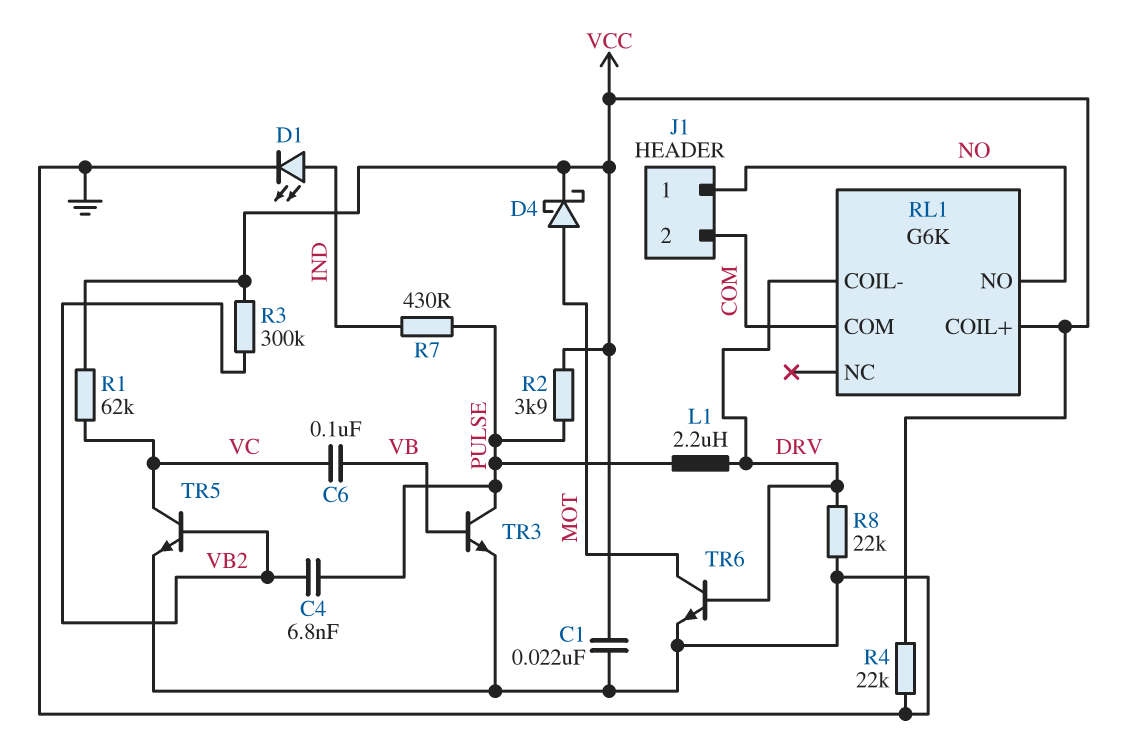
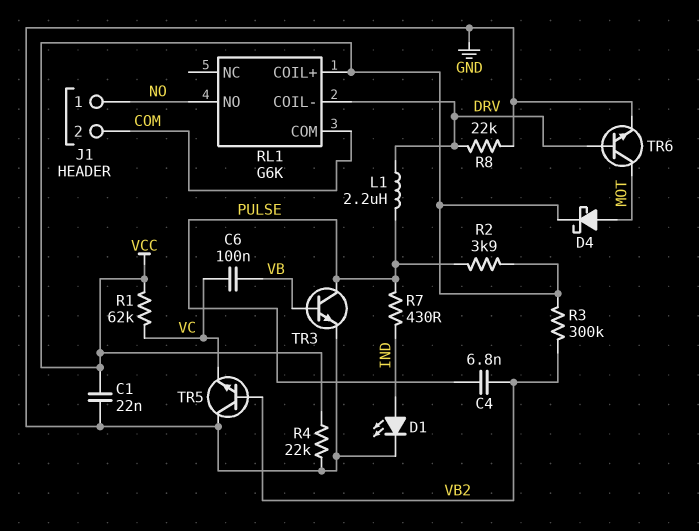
TR5: NPN (B VB2, C VC, E GND) -> NPN (B VB2, C GND, E VC)

